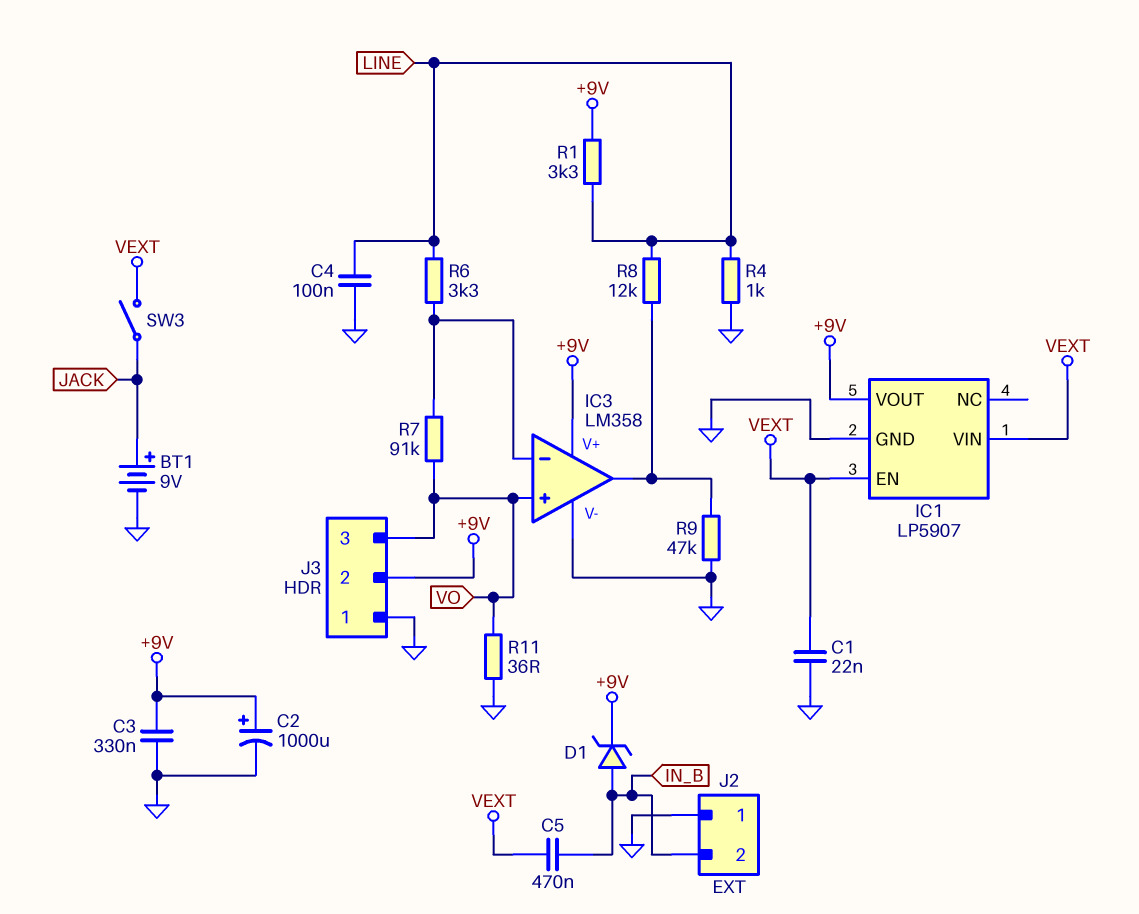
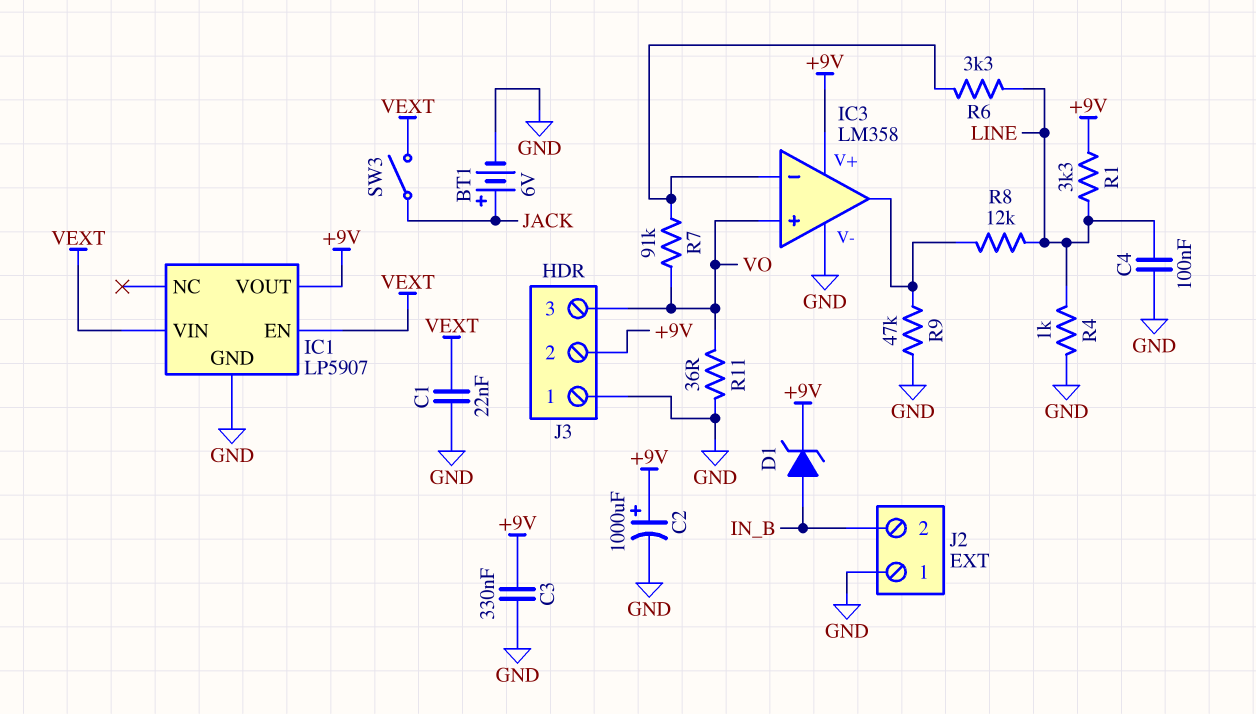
BT1: 9V (plus JACK, minus GND) -> 6V (plus JACK, minus GND)
C5: 470nF (IN_B, VEXT) -> none

